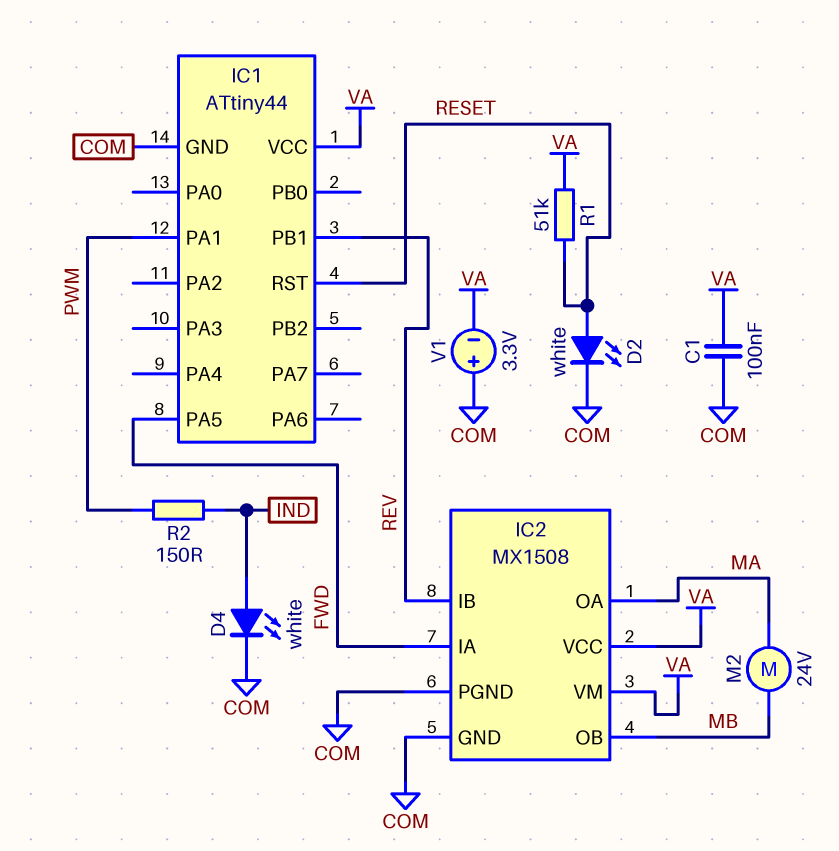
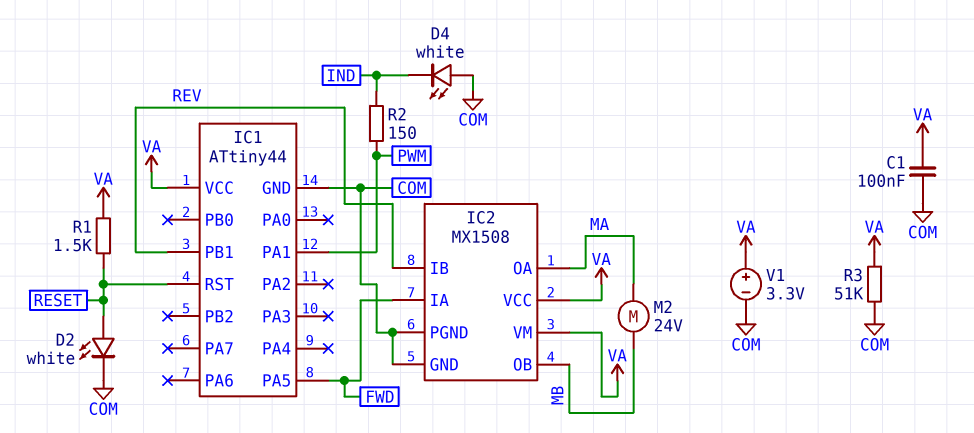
D4: LED white (A IND, K COM) -> LED white (A COM, K IND)
R1: 51k (RESET, VA) -> 1.5k (RESET, VA)
R3: none -> 51k (COM, VA)
V1: 3.3V (plus COM, minus VA) -> 3.3V (plus VA, minus COM)

